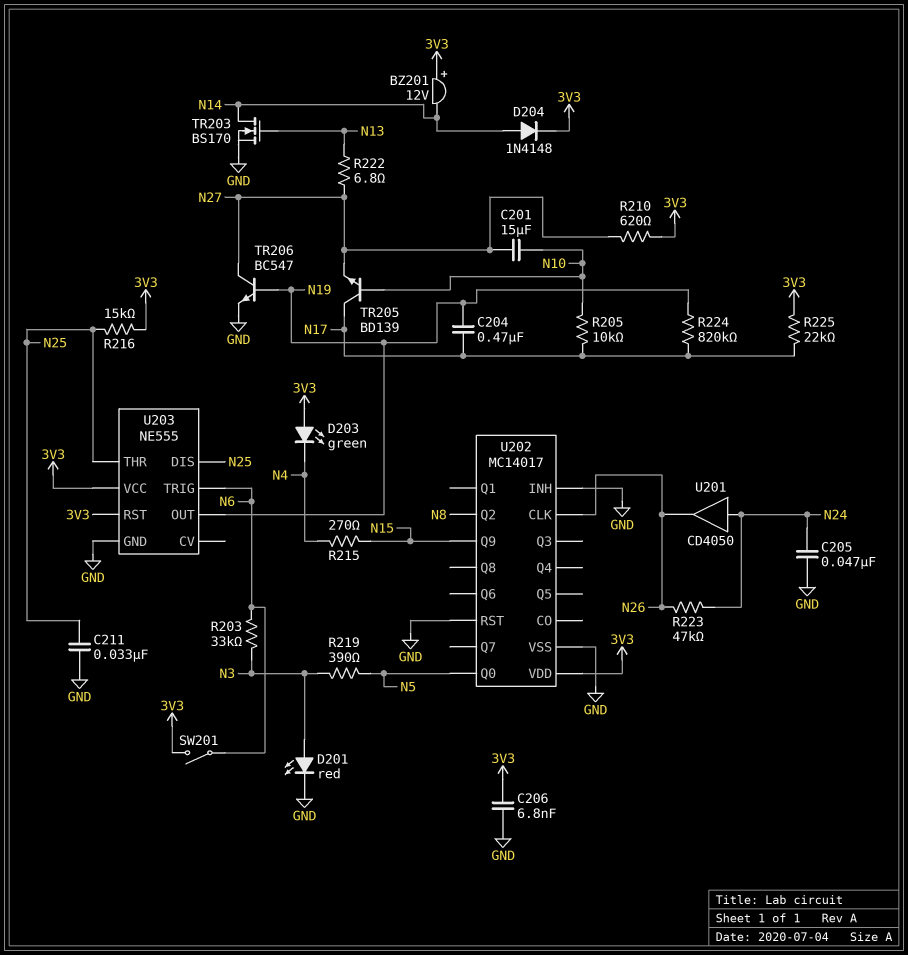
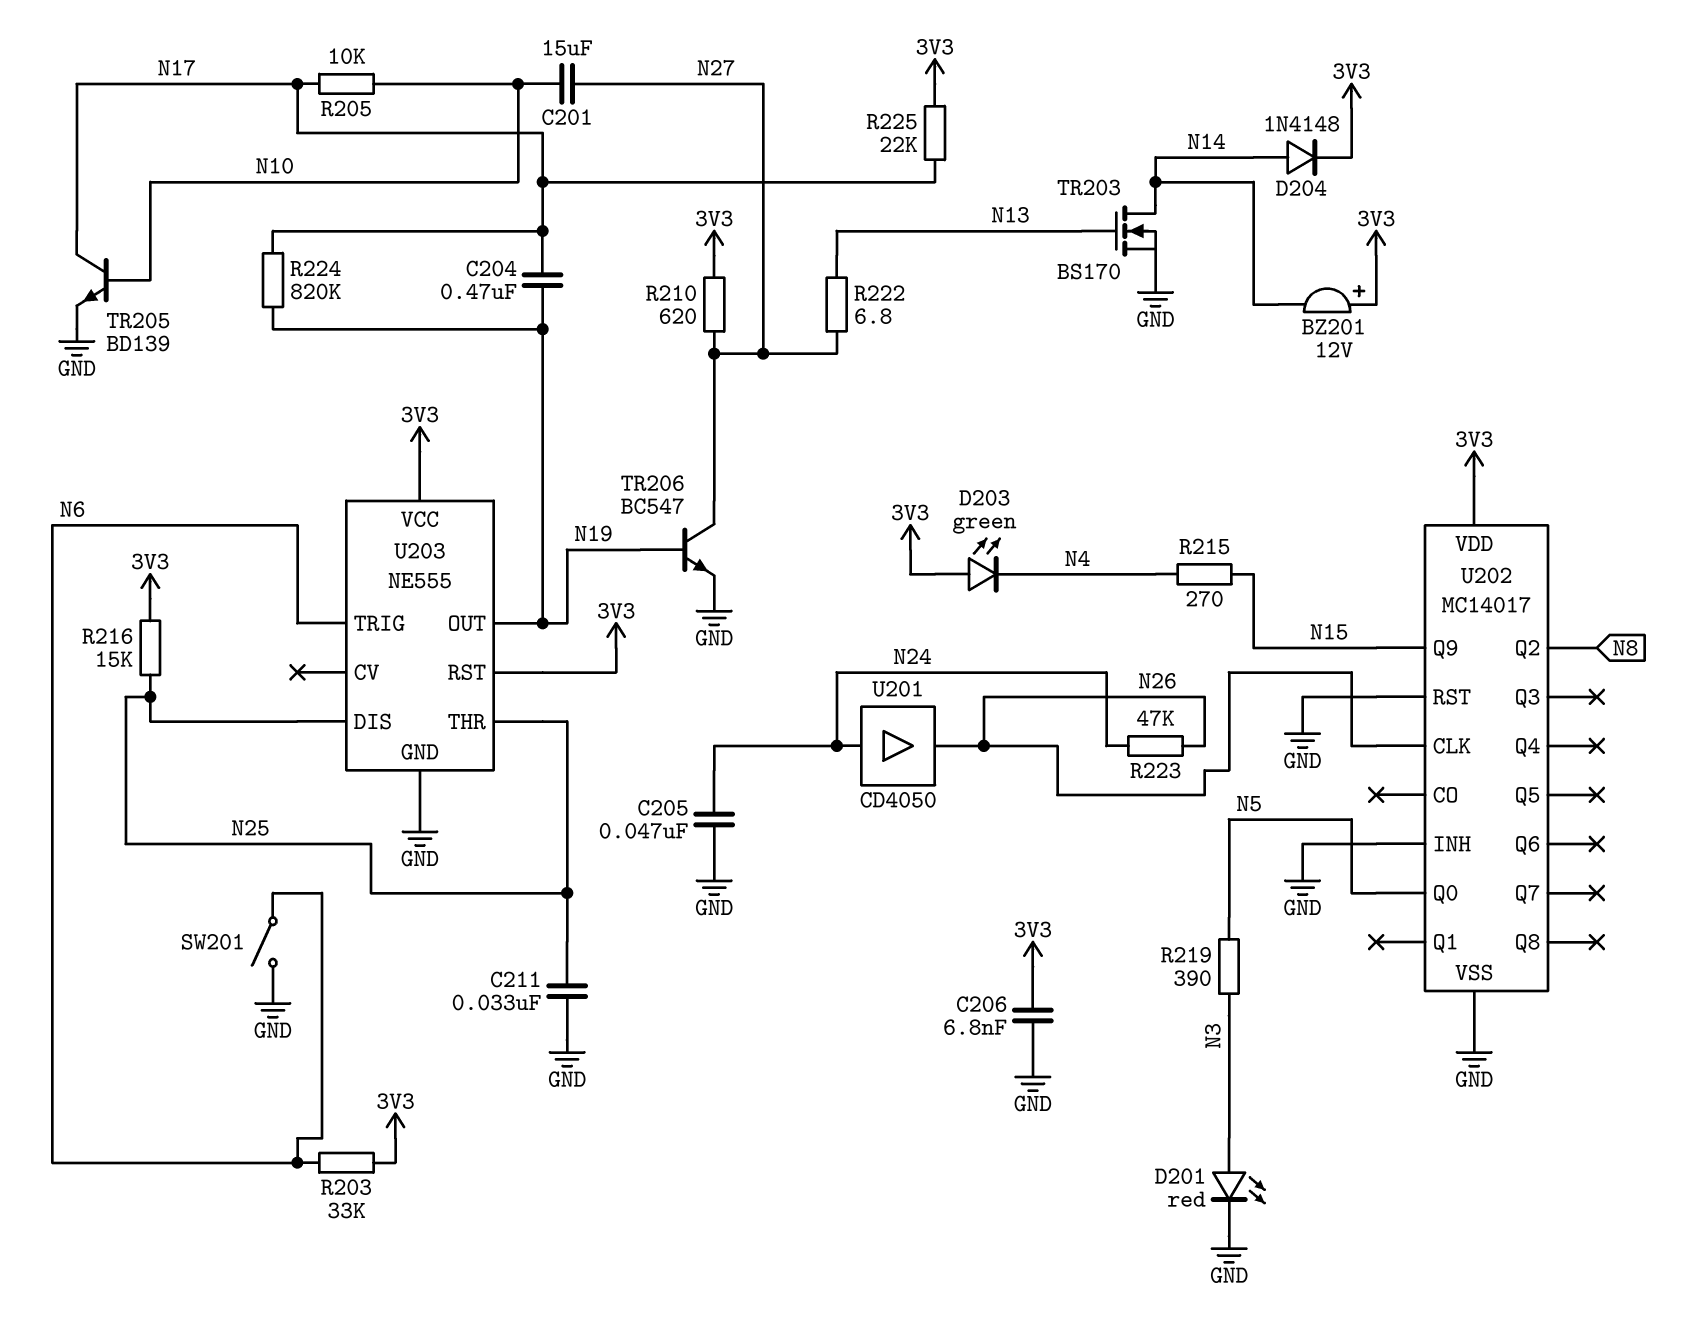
R203: 33k (N3, N6) -> 33k (3V3, N6)
SW201: switch (3V3, N6) -> switch (GND, N6)
TR205: NPN BD139 (B N10, C N17, E N27) -> NPN BD139 (B N10, C N17, E GND)

